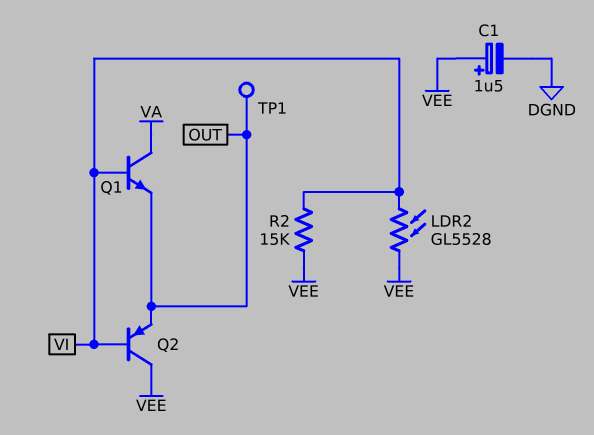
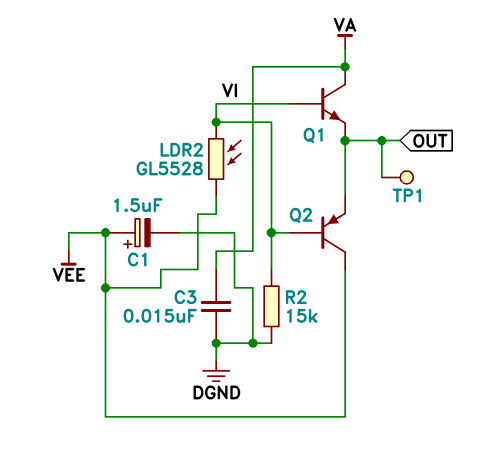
C3: none -> 15nF (DGND, VA)
R2: 15k (VEE, VI) -> 15k (DGND, VI)

